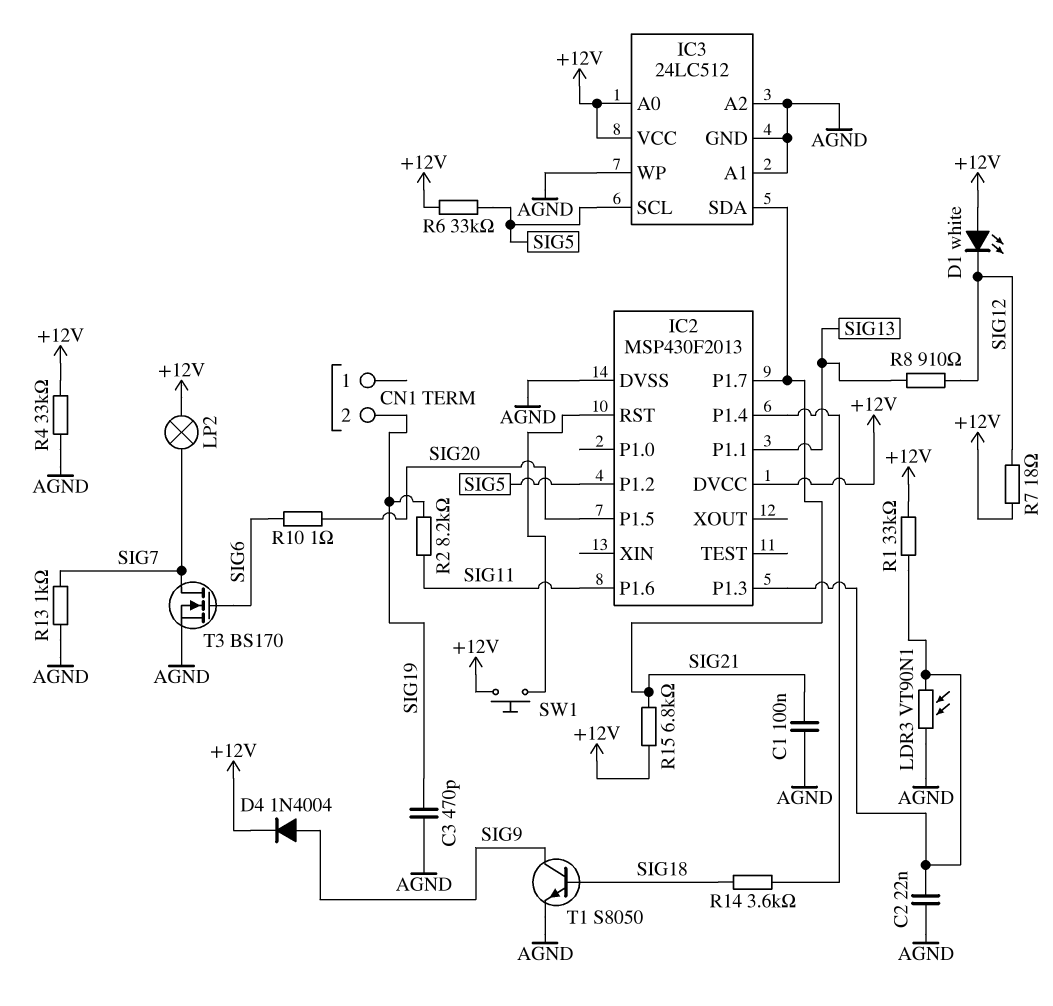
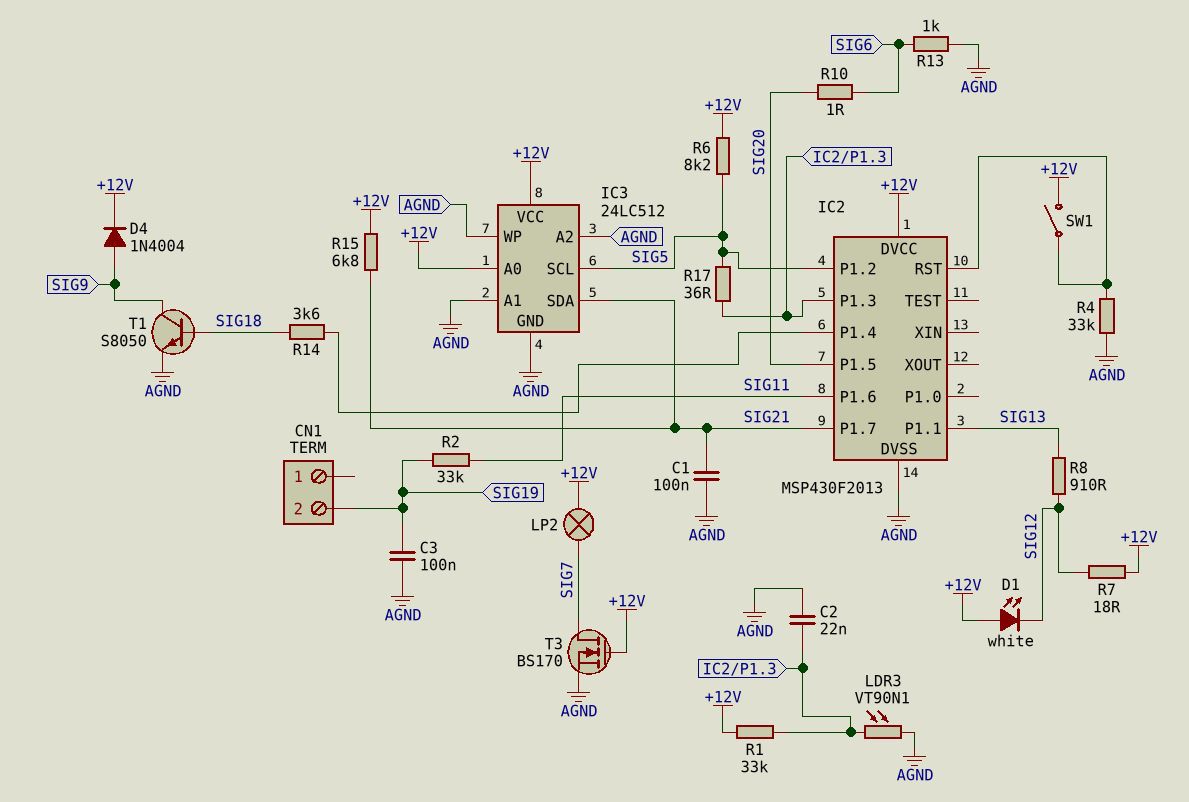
C3: 470pF (AGND, SIG19) -> 100nF (AGND, SIG19)
R2: 8.2k (SIG11, SIG19) -> 33k (SIG11, SIG19)
R4: 33k (+12V, AGND) -> 33k (AGND, IC2/RST)
R6: 33k (+12V, SIG5) -> 8.2k (+12V, SIG5)
R13: 1k (AGND, SIG7) -> 1k (AGND, SIG6)
R17: none -> 36 (IC2/P1.3, SIG5)
SW1: button (+12V, IC2/RST) -> switch (+12V, IC2/RST)
T3: NMOS BS170 (G SIG6, D SIG7, S AGND) -> NMOS BS170 (G +12V, D SIG7, S AGND)

